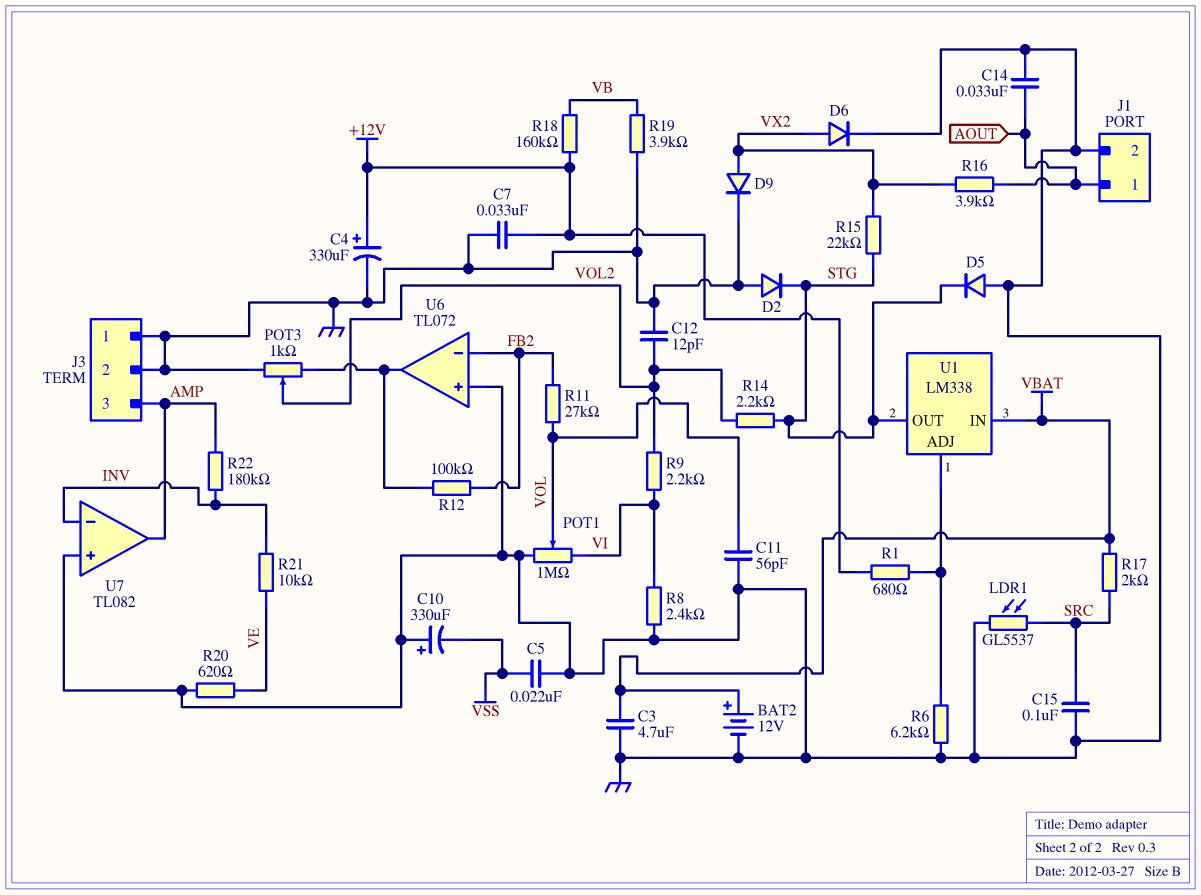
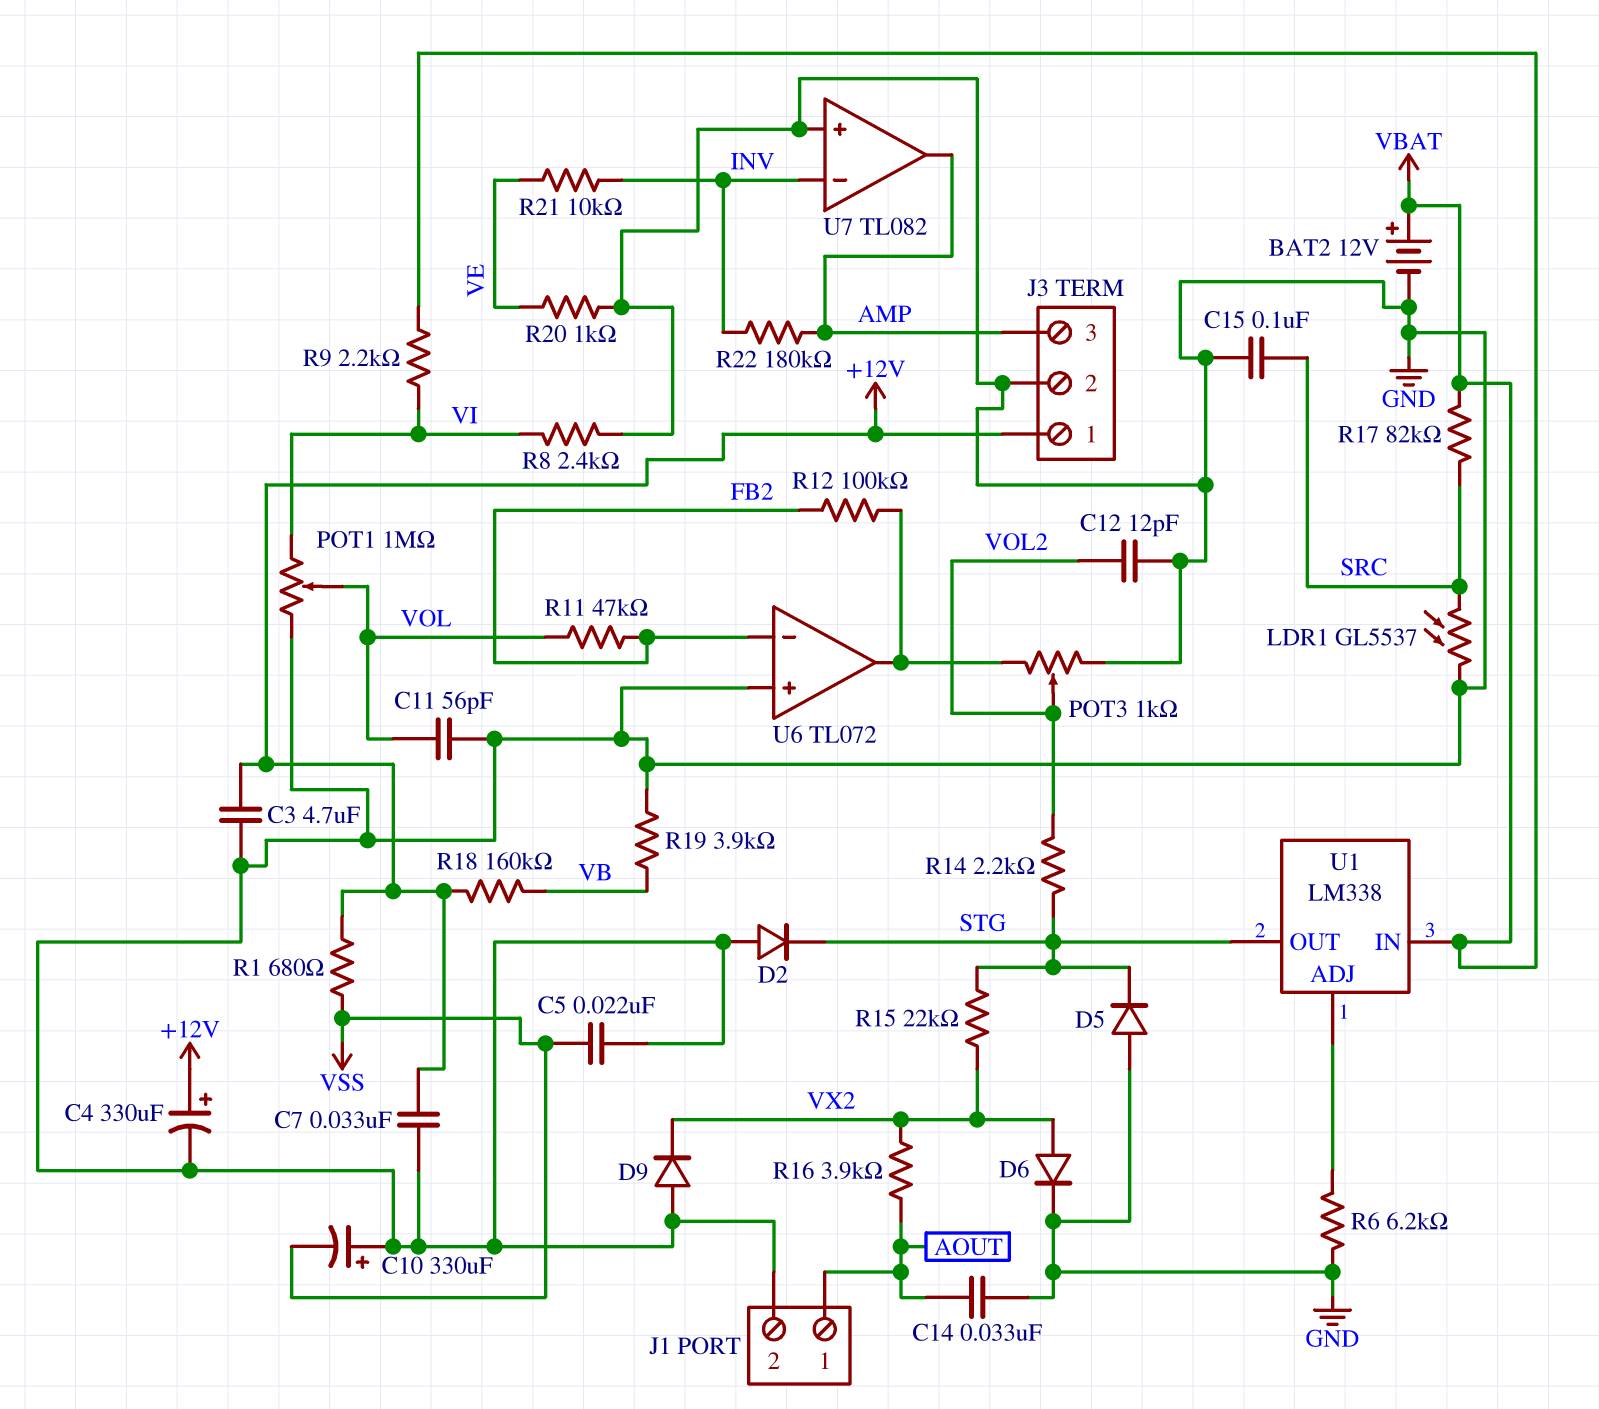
C3: 4.7uF (GND, VBAT) -> 4.7uF (+12V, GND)
D9: diode (A VX2, K GND) -> diode (A GND, K VX2)
J3 pin 1: GND -> +12V
R1: 680 (+12V, U1/ADJ) -> 680 (+12V, VSS)
R9: 2.2k (VI, VOL2) -> 2.2k (VBAT, VI)
R11: 27k (FB2, VOL) -> 47k (FB2, VOL)
R17: 2k (SRC, VBAT) -> 82k (SRC, VBAT)
R20: 620 (GND, VE) -> 1k (GND, VE)

